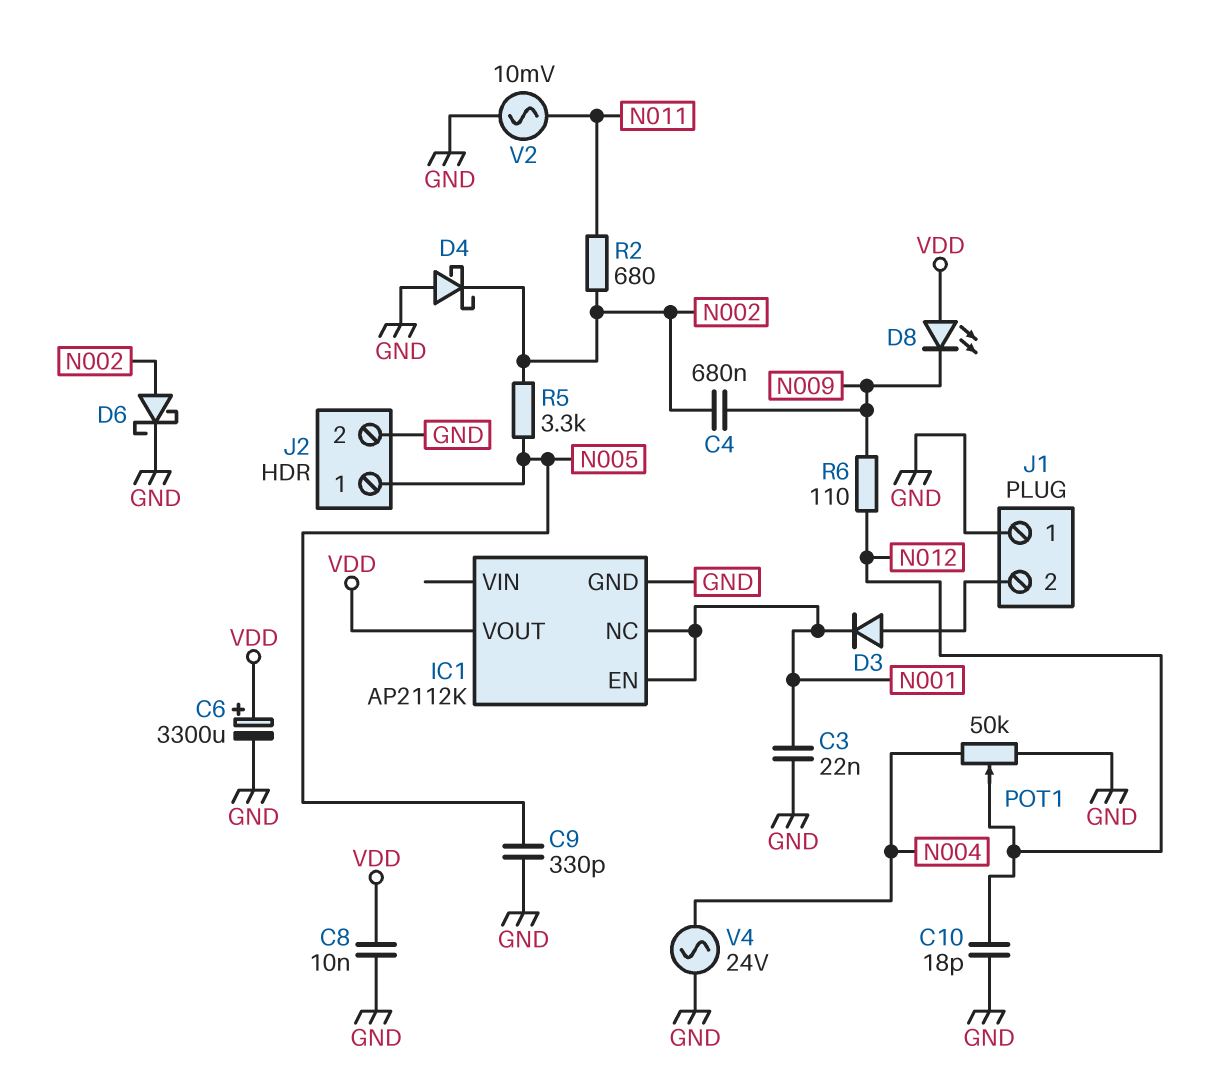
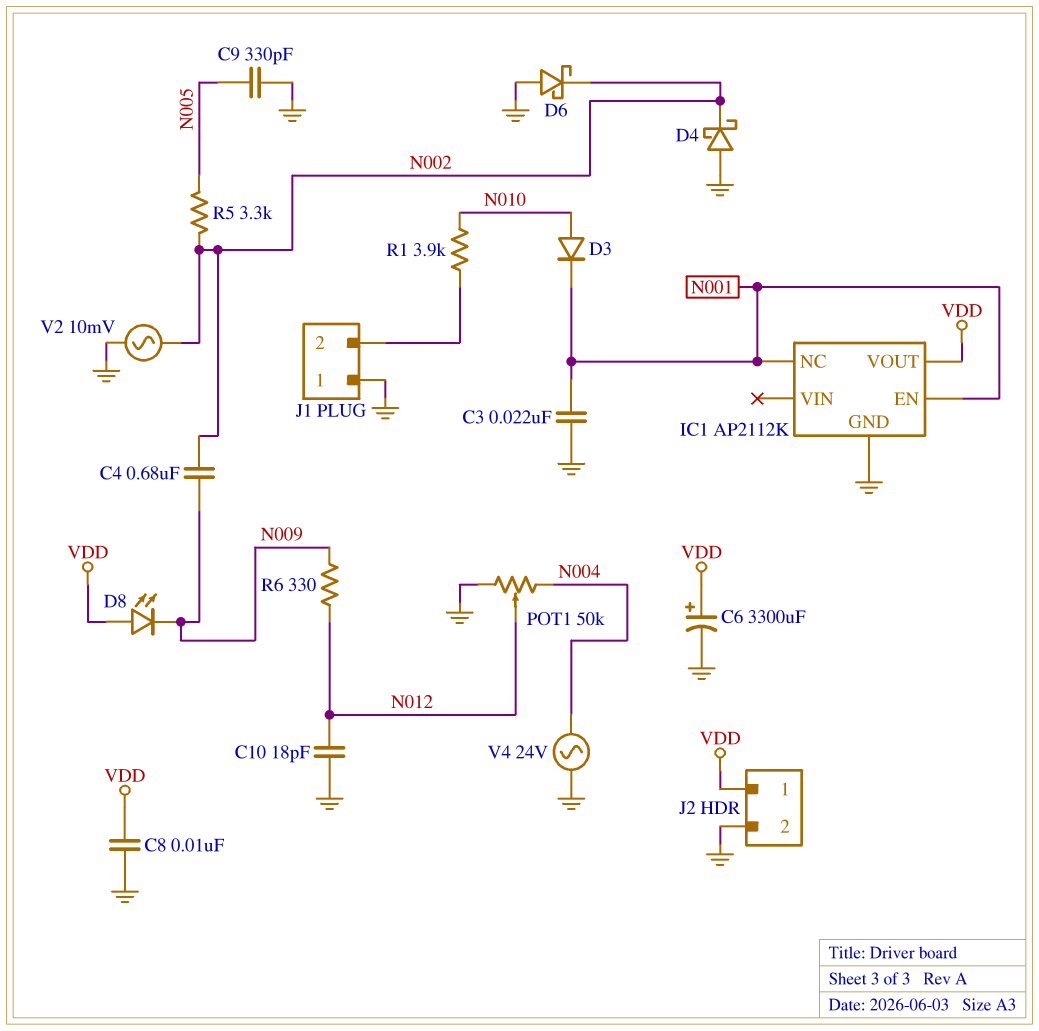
D3: diode (A J1/2, K N001) -> diode (A N010, K N001)
D6: schottky (A N002, K GND) -> schottky (A GND, K N002)
J2 pin 1: N005 -> VDD
R1: none -> 3.9k (J1/2, N010)
R2: 680 (N002, N011) -> none
R6: 110 (N009, N012) -> 330 (N009, N012)
V2: AC 10mV (GND, N011) -> AC 10mV (GND, N002)

